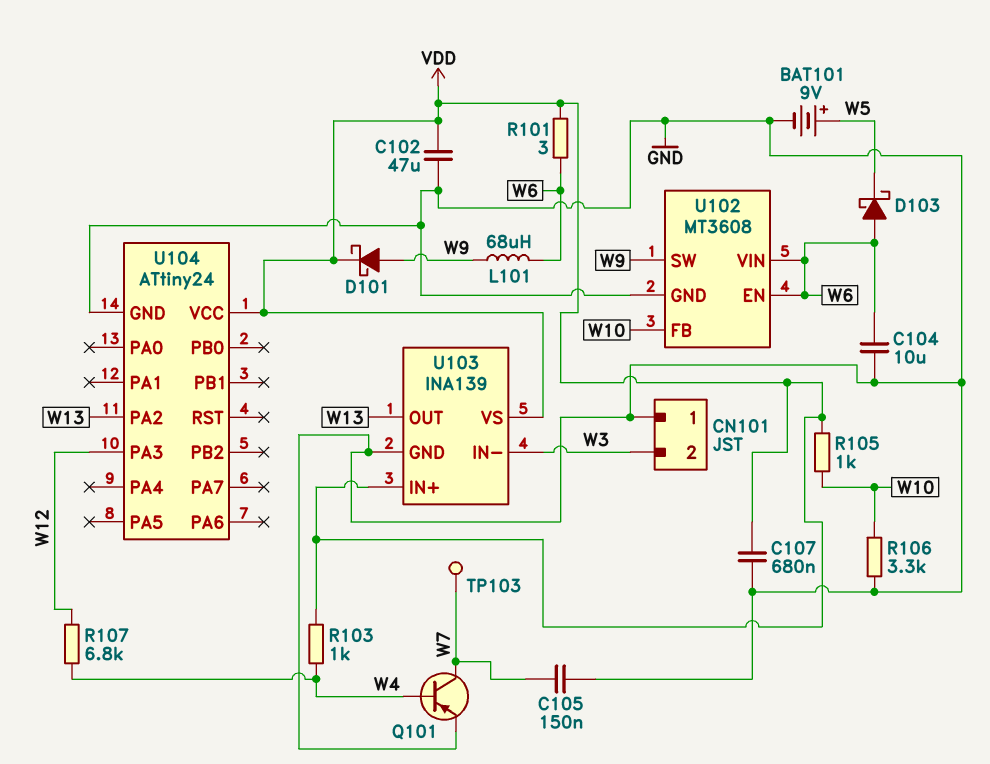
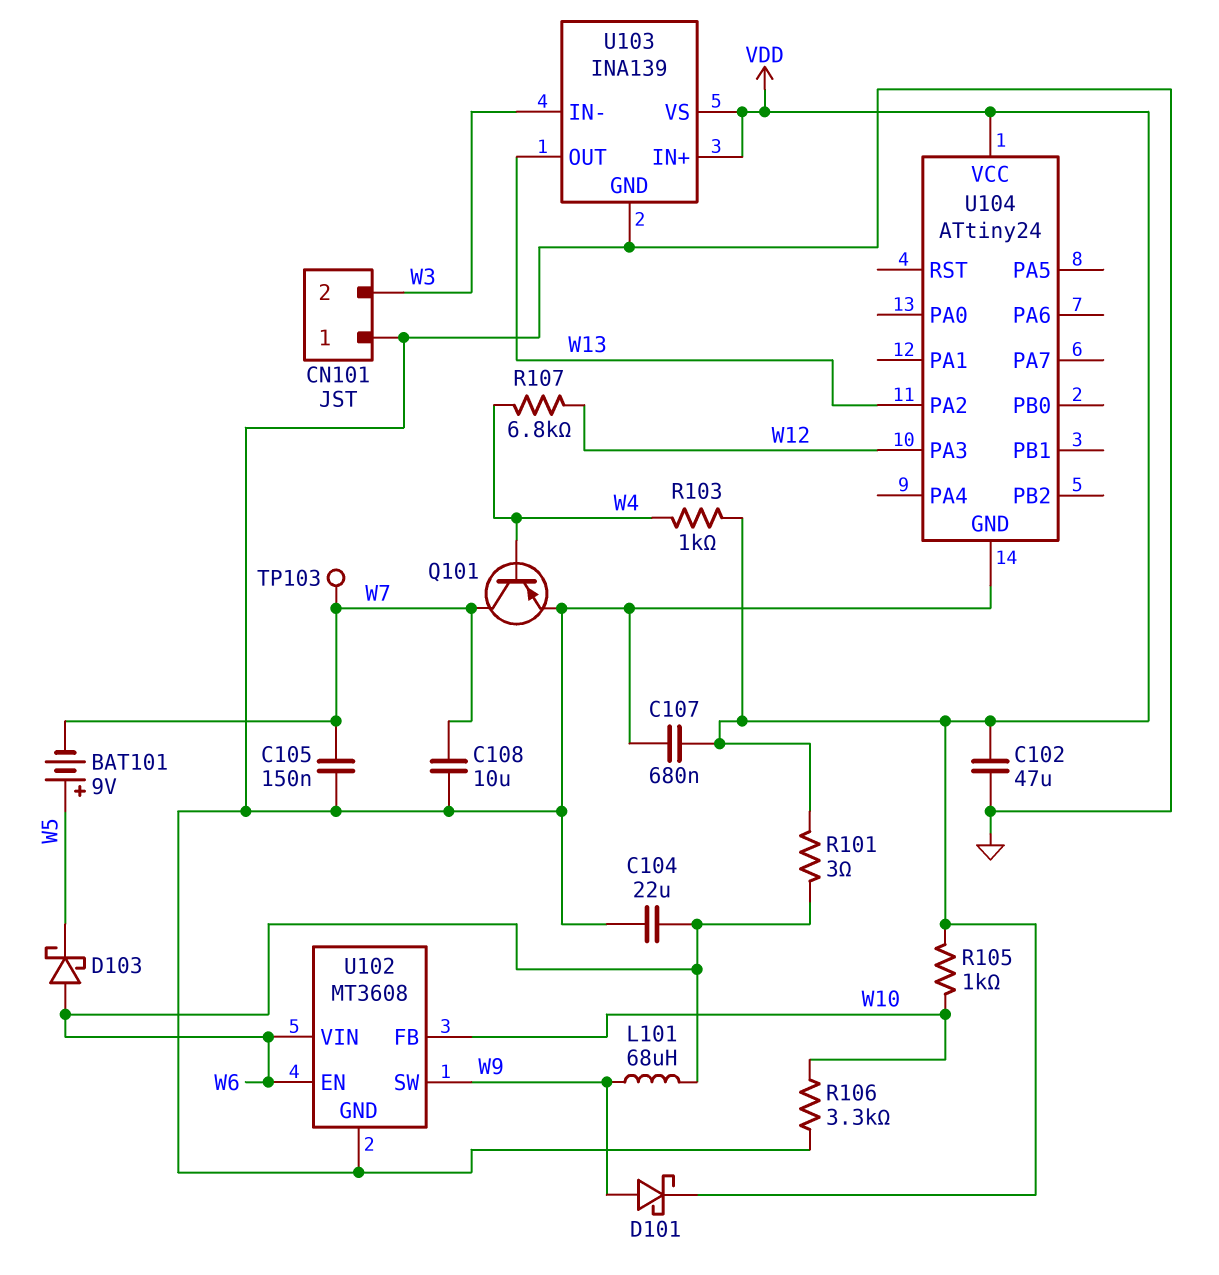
BAT101: 9V (plus W5, minus GND) -> 9V (plus W5, minus W7)
C104: 10uF (GND, W6) -> 22uF (GND, W6)
C108: none -> 10uF (GND, W7)

